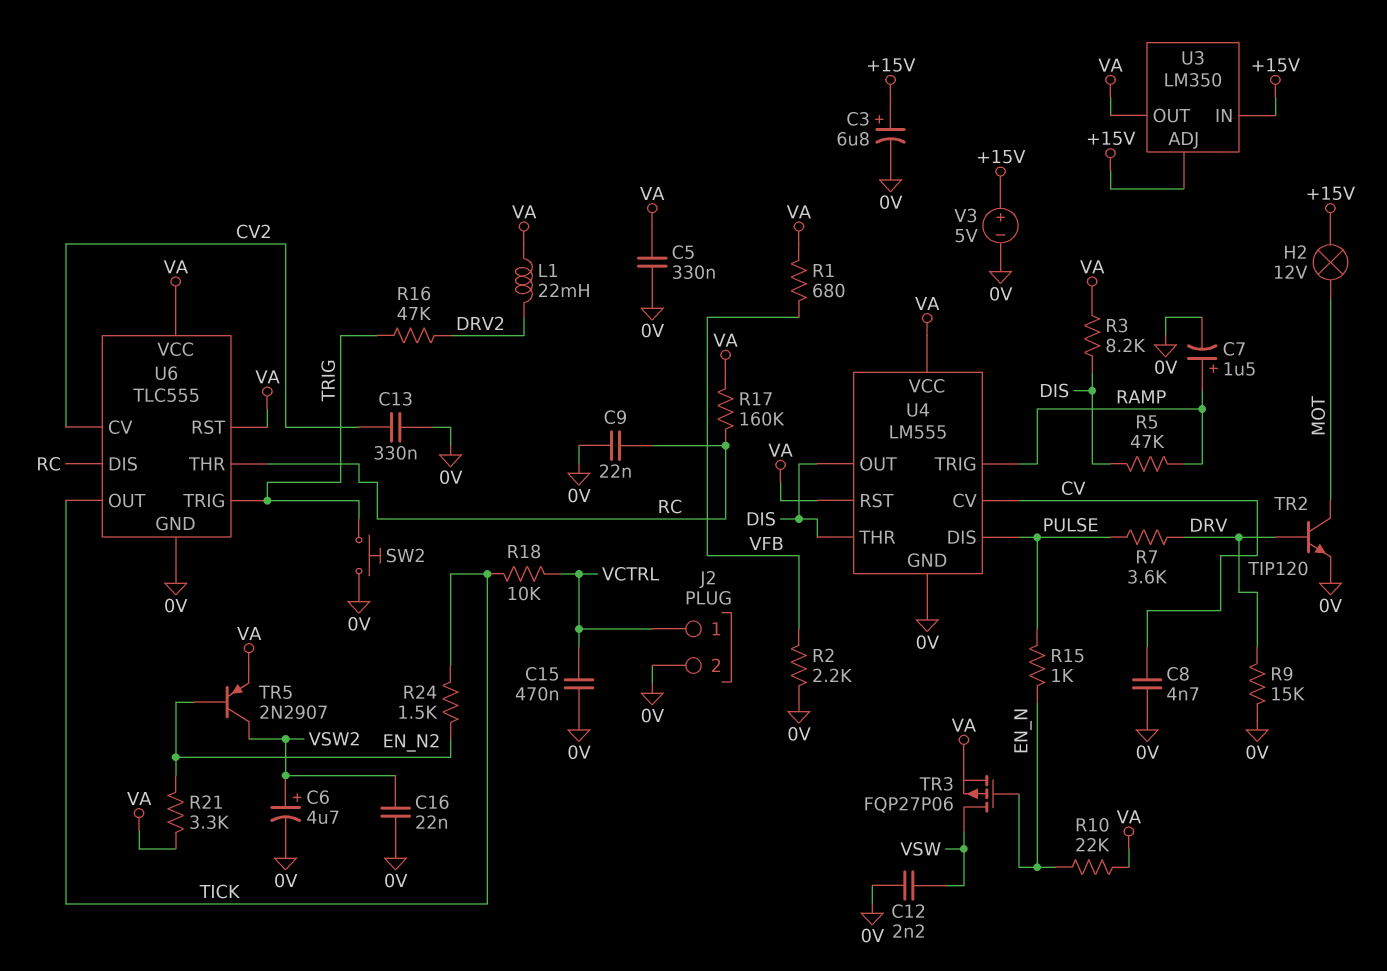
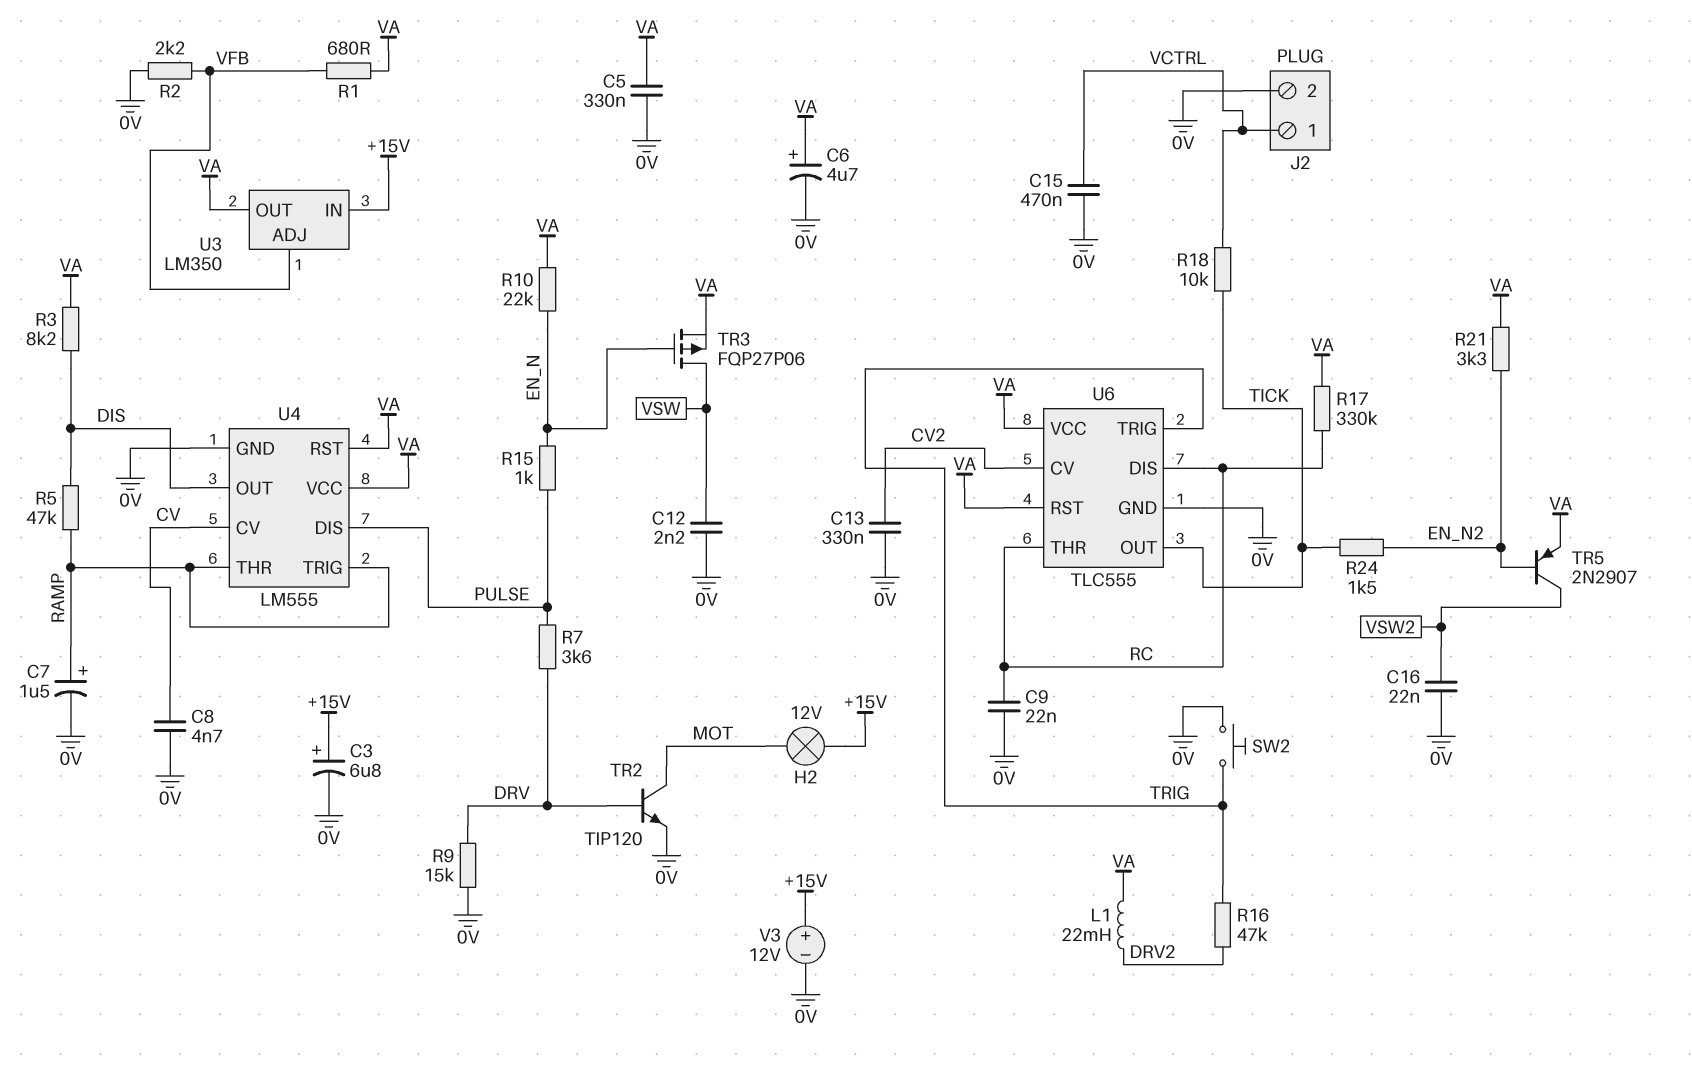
C6: 4.7uF (plus VSW2, minus 0V) -> 4.7uF (plus VA, minus 0V)
R17: 160k (RC, VA) -> 330k (RC, VA)
U3 pin ADJ: +15V -> VFB
U4 pin THR: DIS -> RAMP
V3: 5V (plus +15V, minus 0V) -> 12V (plus +15V, minus 0V)

